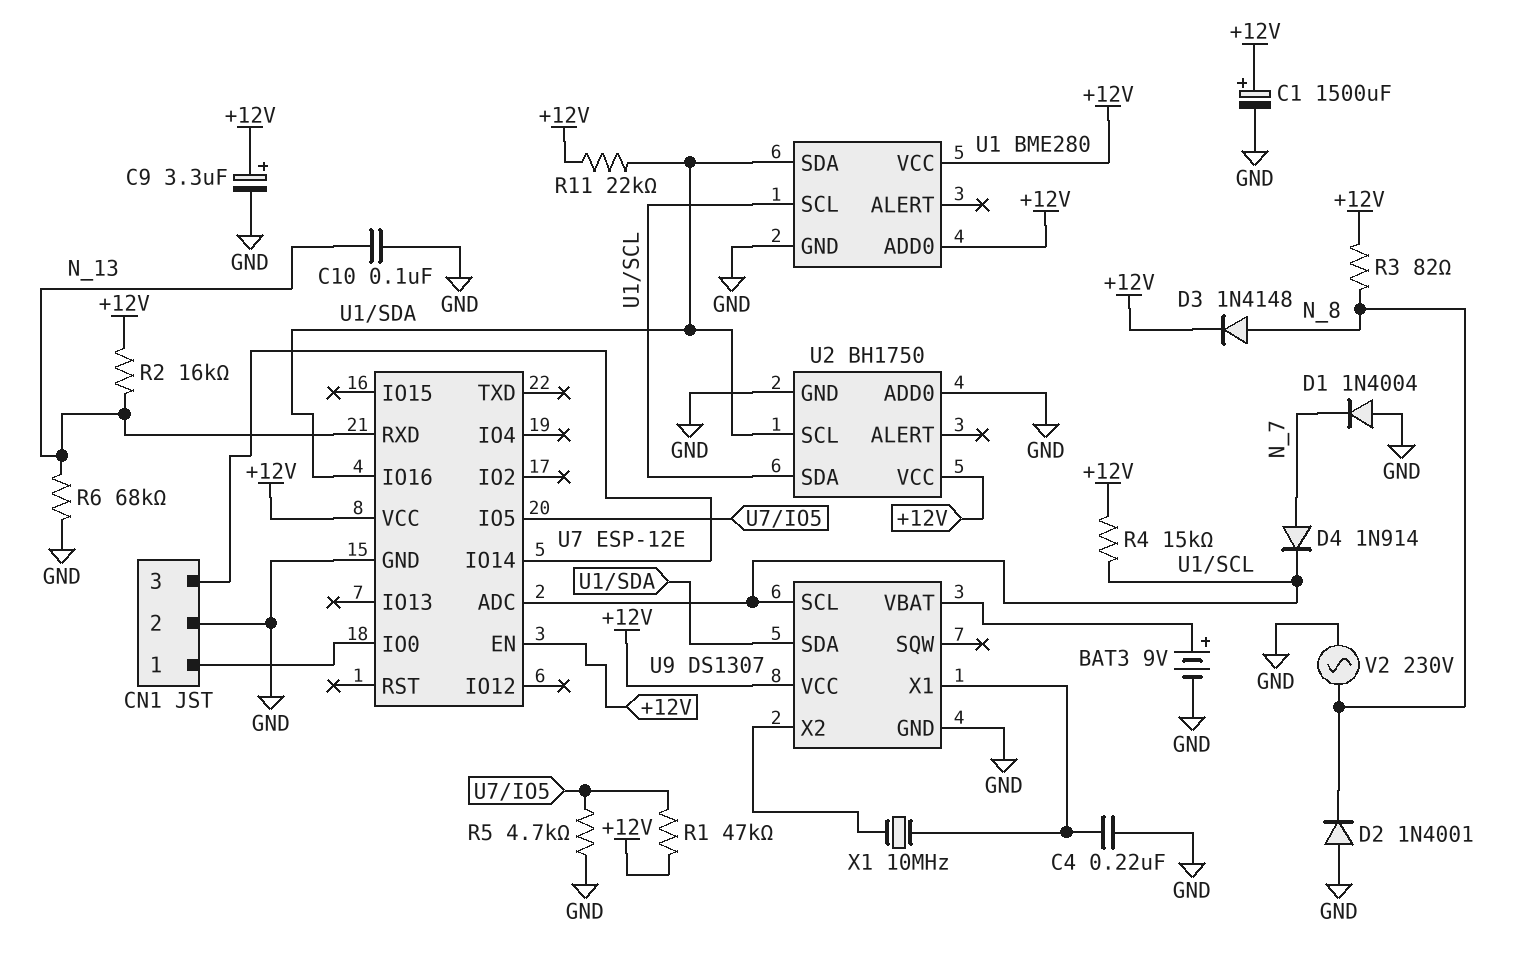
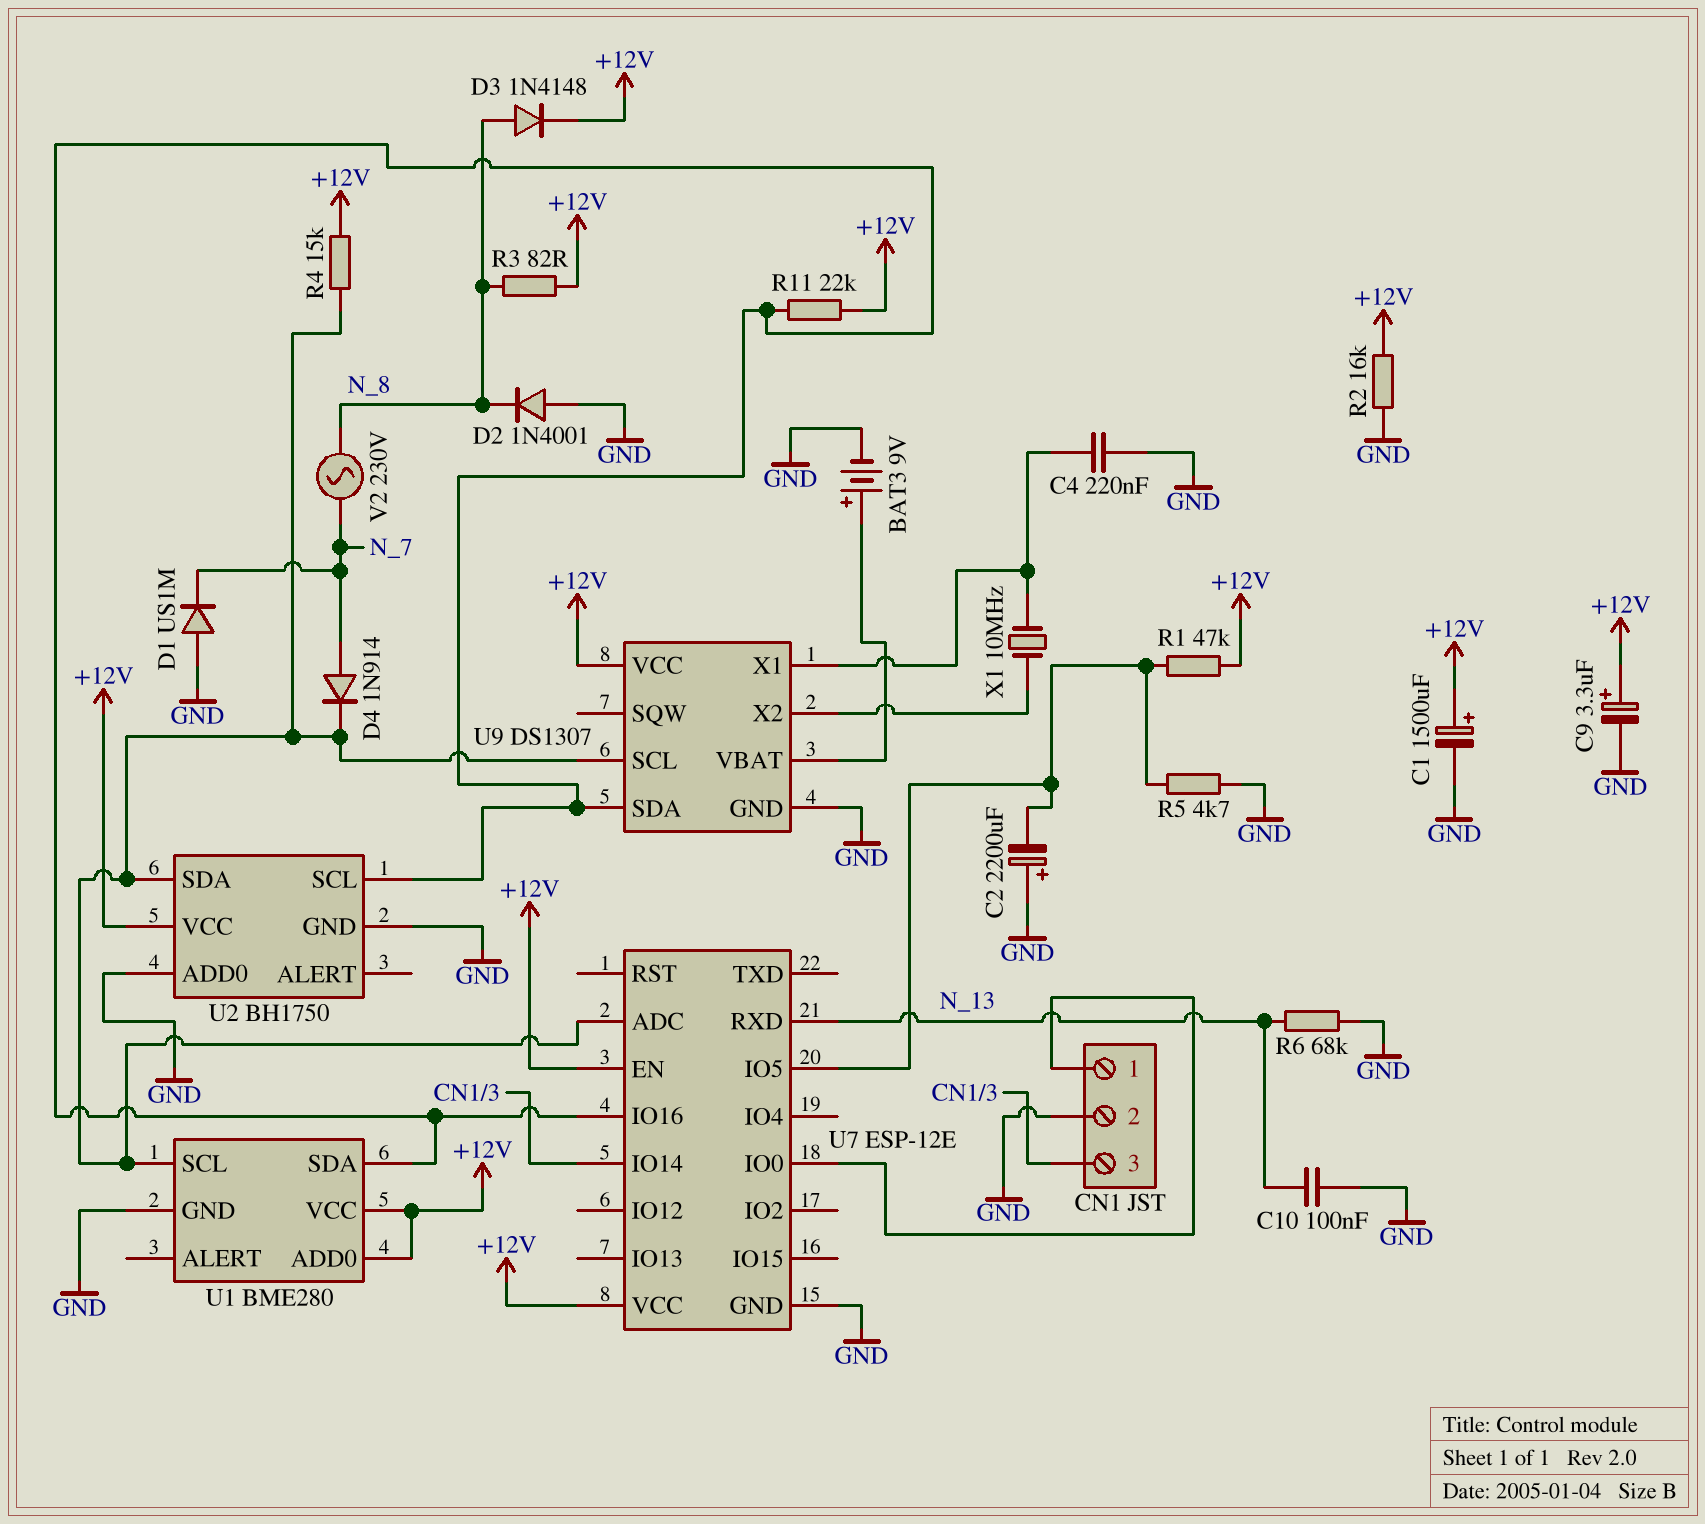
C2: none -> 2200uF (plus GND, minus U7/IO5)
D1: diode 1N4004 (A GND, K N_7) -> diode US1M (A GND, K N_7)
R2: 16k (+12V, N_13) -> 16k (+12V, GND)
V2: AC 230V (GND, N_8) -> AC 230V (N_7, N_8)

